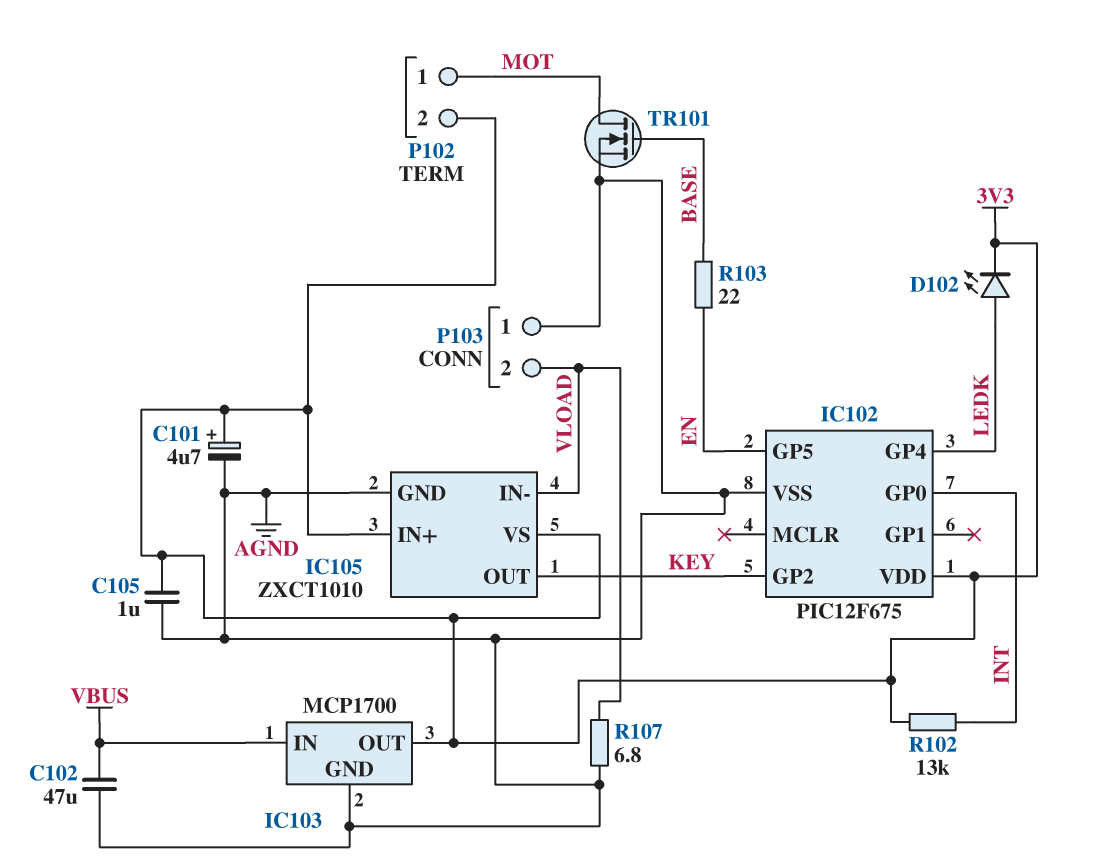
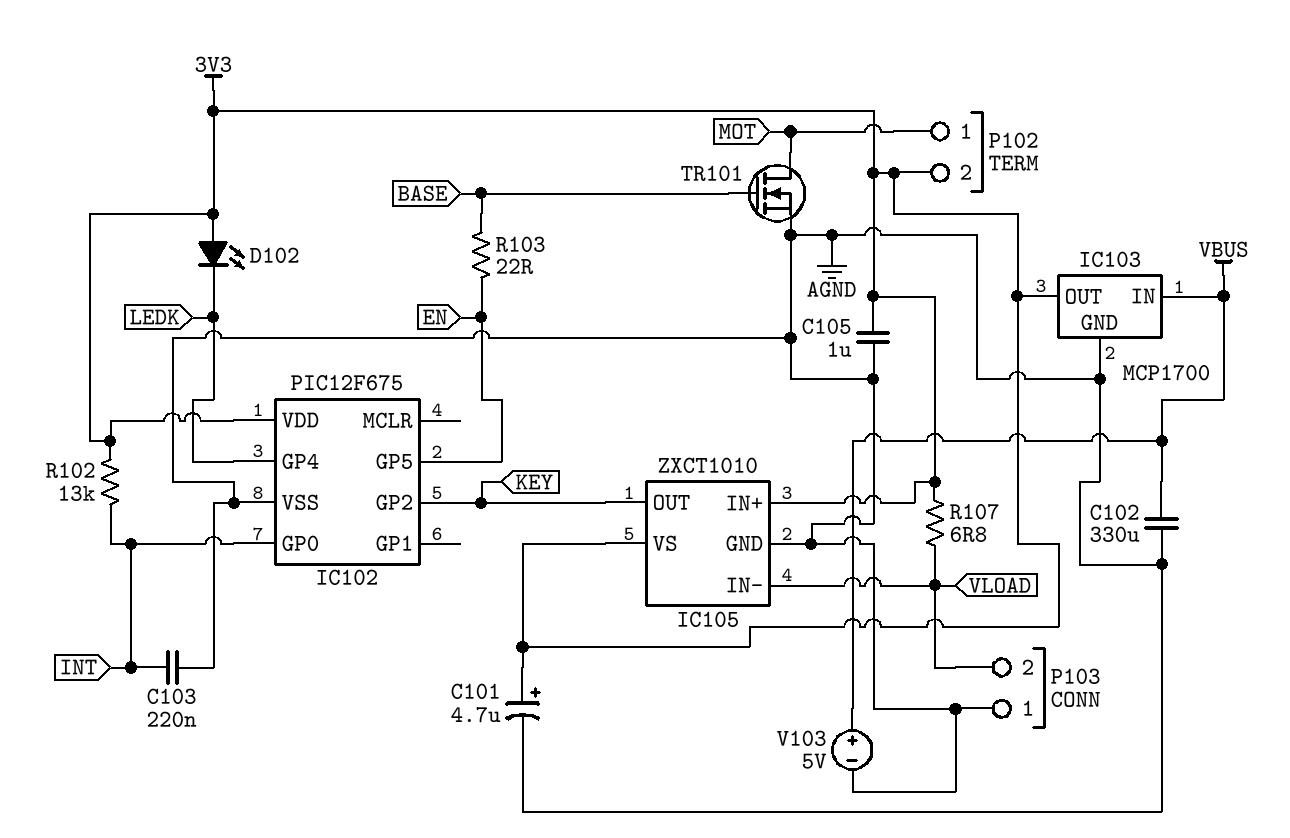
C102: 47uF (AGND, VBUS) -> 330uF (AGND, VBUS)
C103: none -> 220nF (AGND, INT)
D102: LED (A LEDK, K 3V3) -> LED (A 3V3, K LEDK)
R107: 6.8 (AGND, VLOAD) -> 6.8 (3V3, VLOAD)
V103: none -> 5V (plus VBUS, minus AGND)

